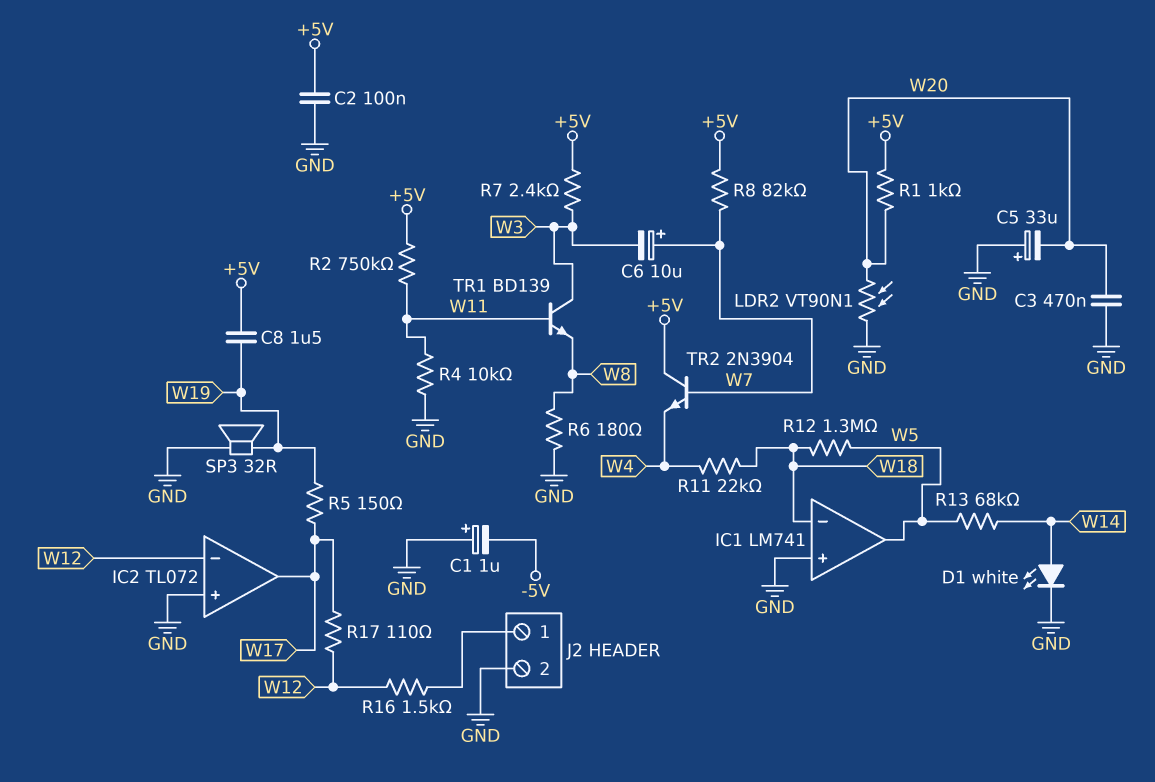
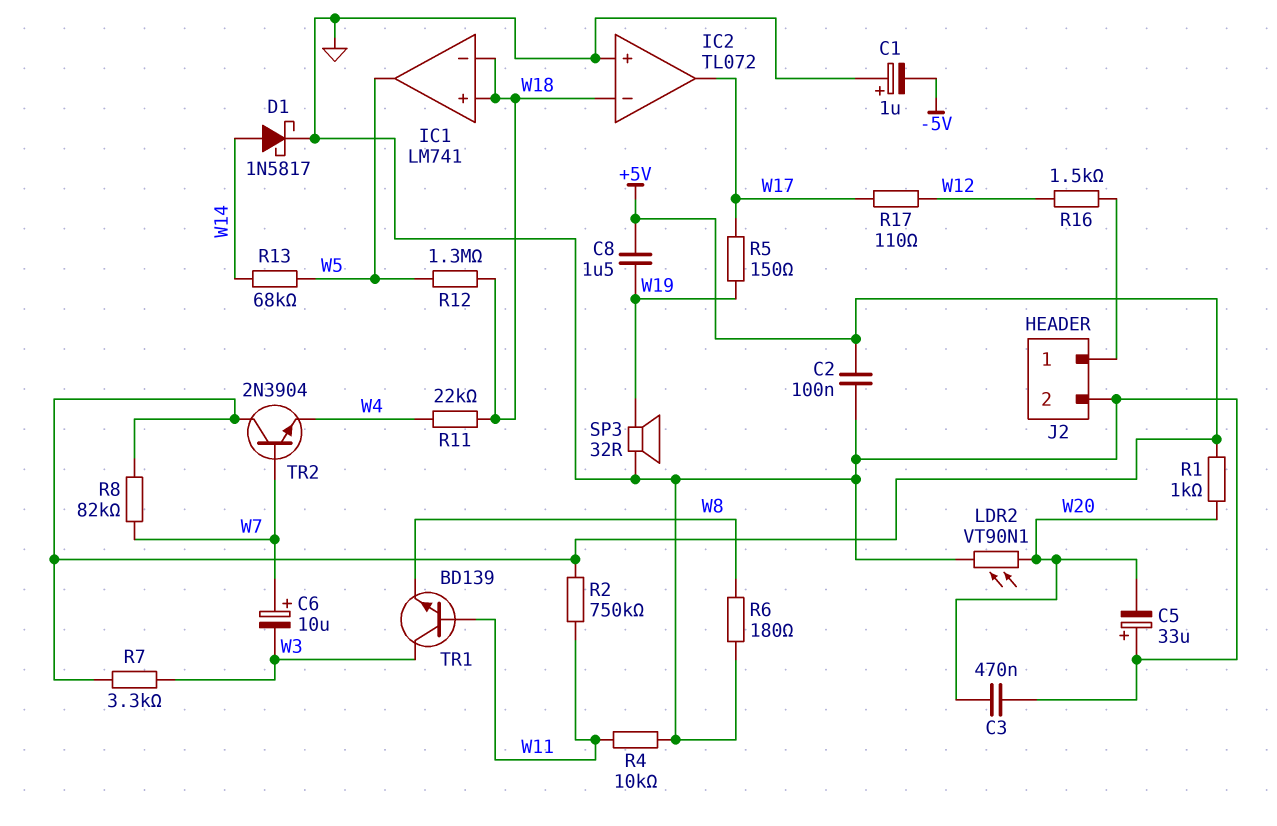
D1: LED white (A W14, K GND) -> schottky 1N5817 (A W14, K GND)
IC1 pin in+: GND -> W18
IC2 pin in-: W12 -> W18
R7: 2.4k (+5V, W3) -> 3.3k (+5V, W3)

